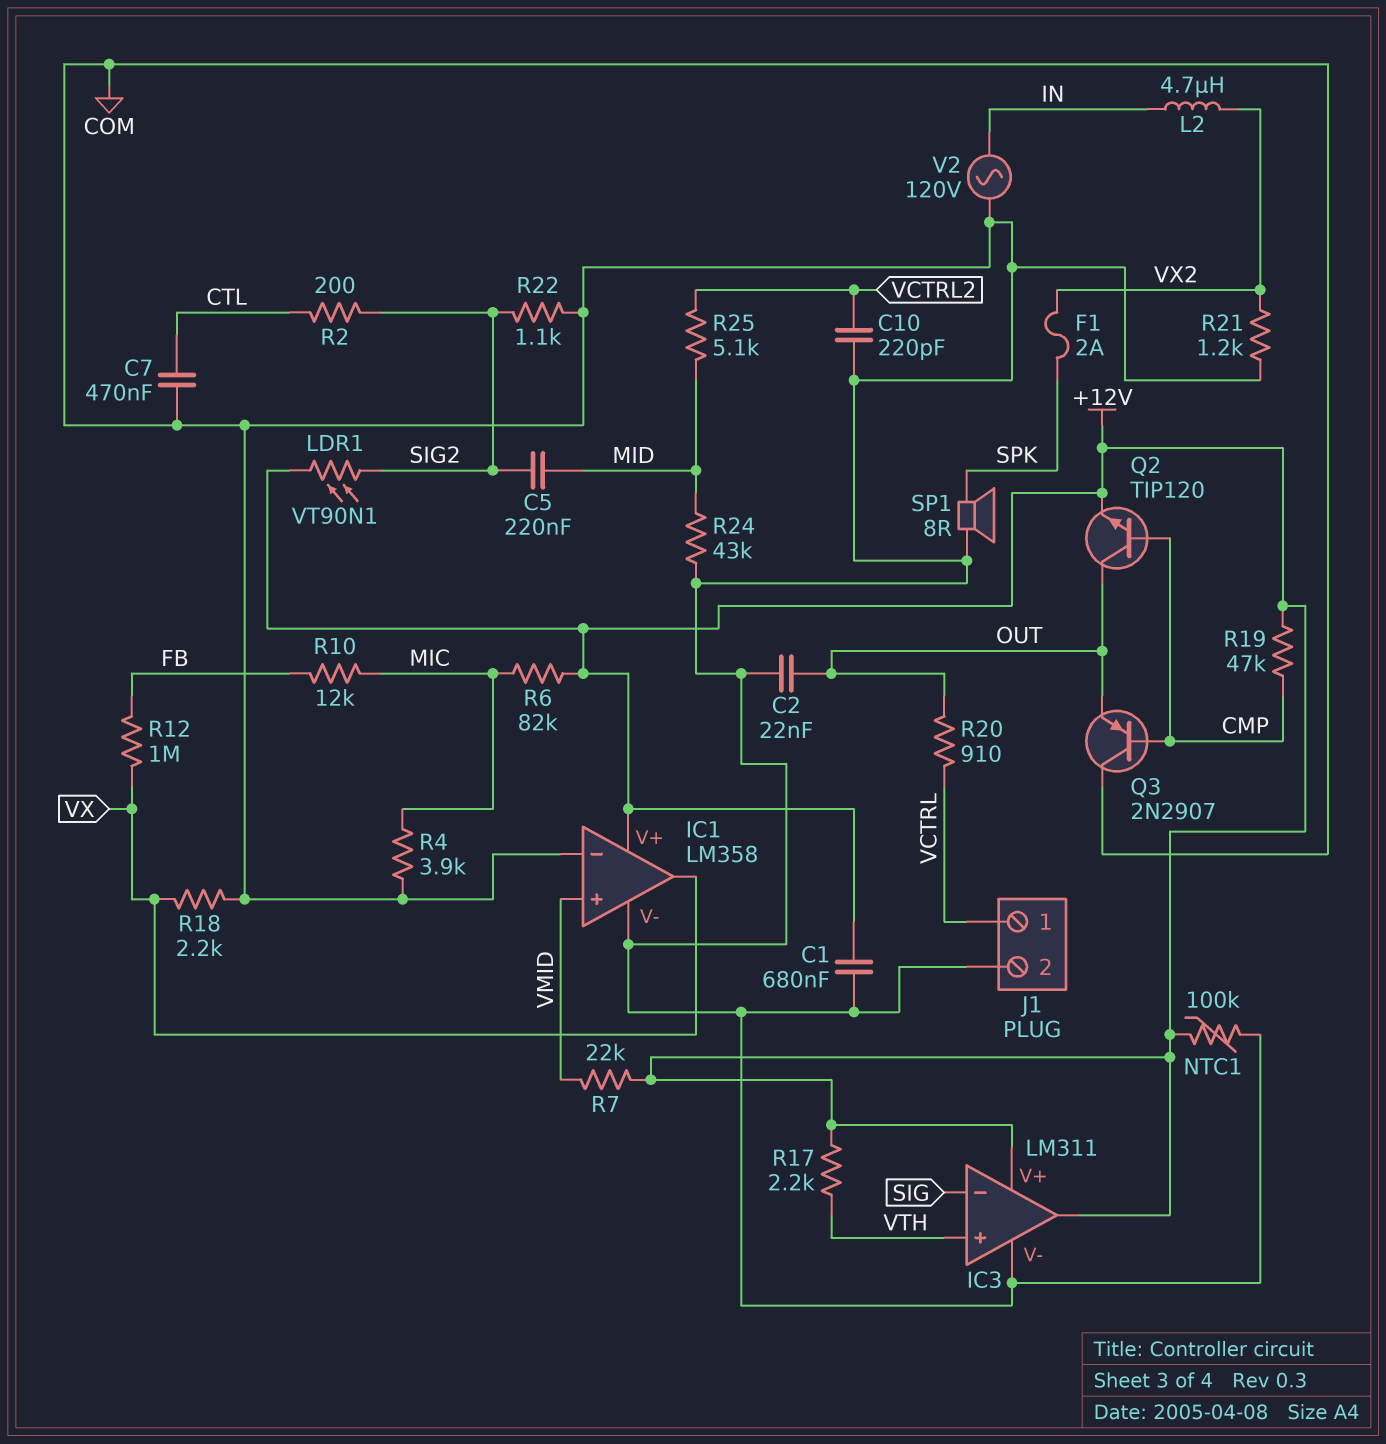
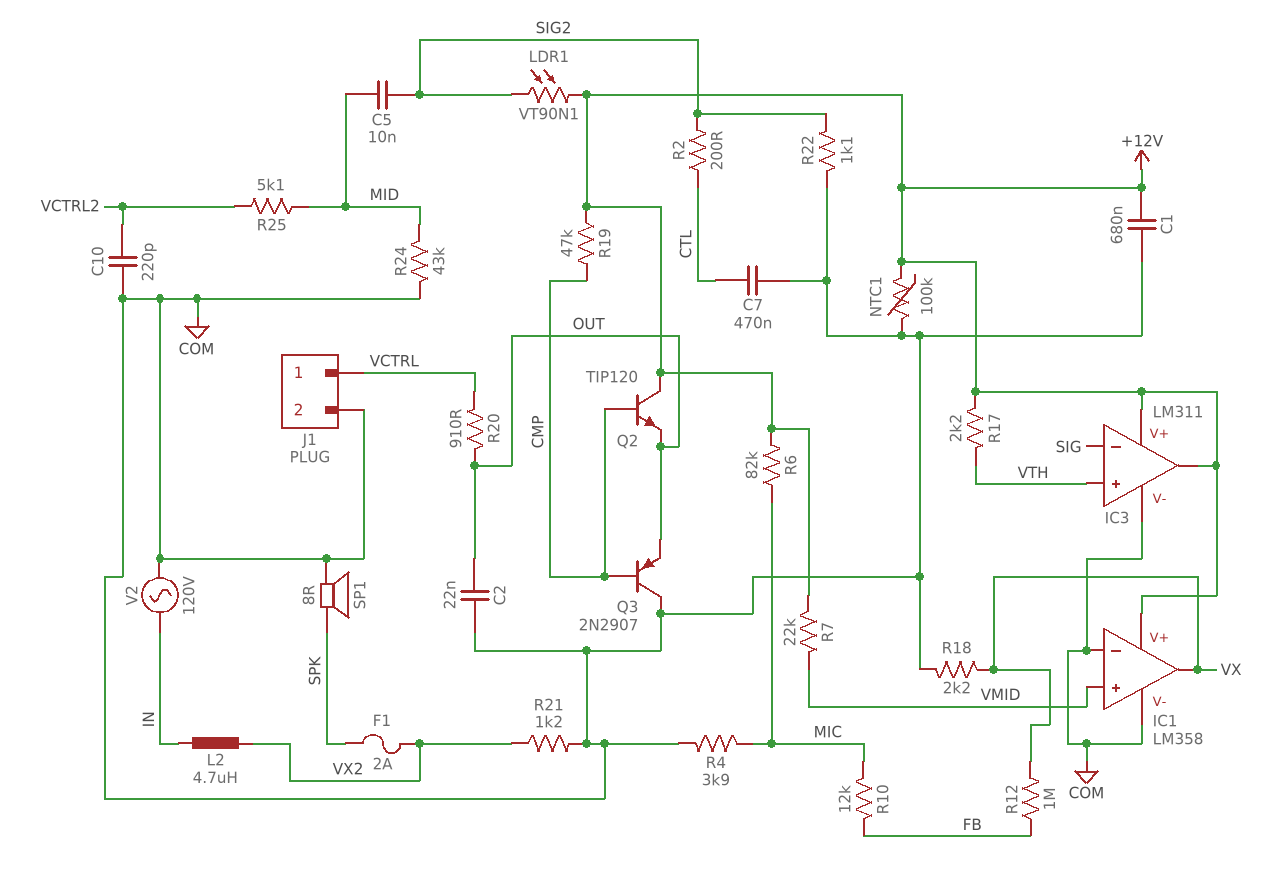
C5: 220nF (MID, SIG2) -> 10nF (MID, SIG2)
Q2: NPN TIP120 (B CMP, C OUT, E +12V) -> NPN TIP120 (B CMP, C +12V, E OUT)

